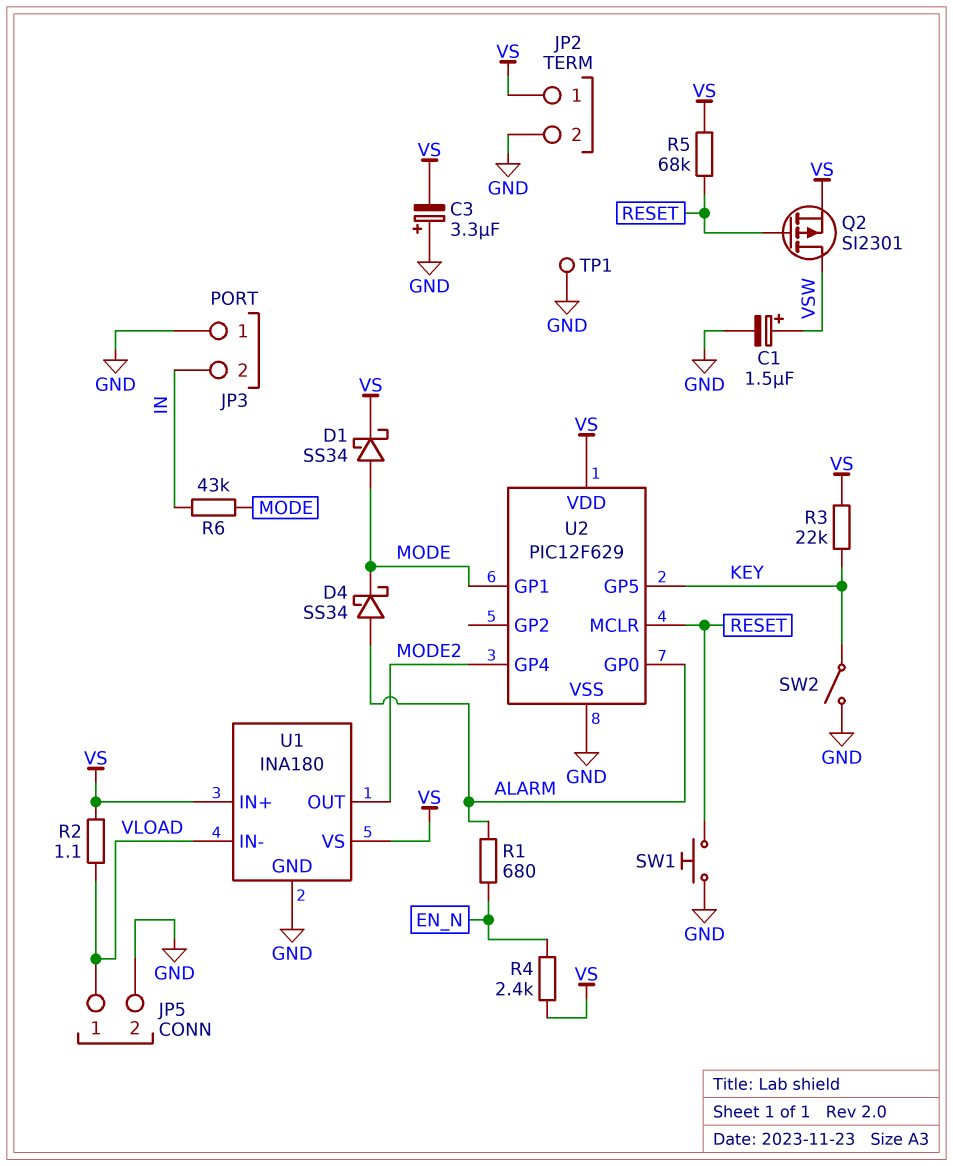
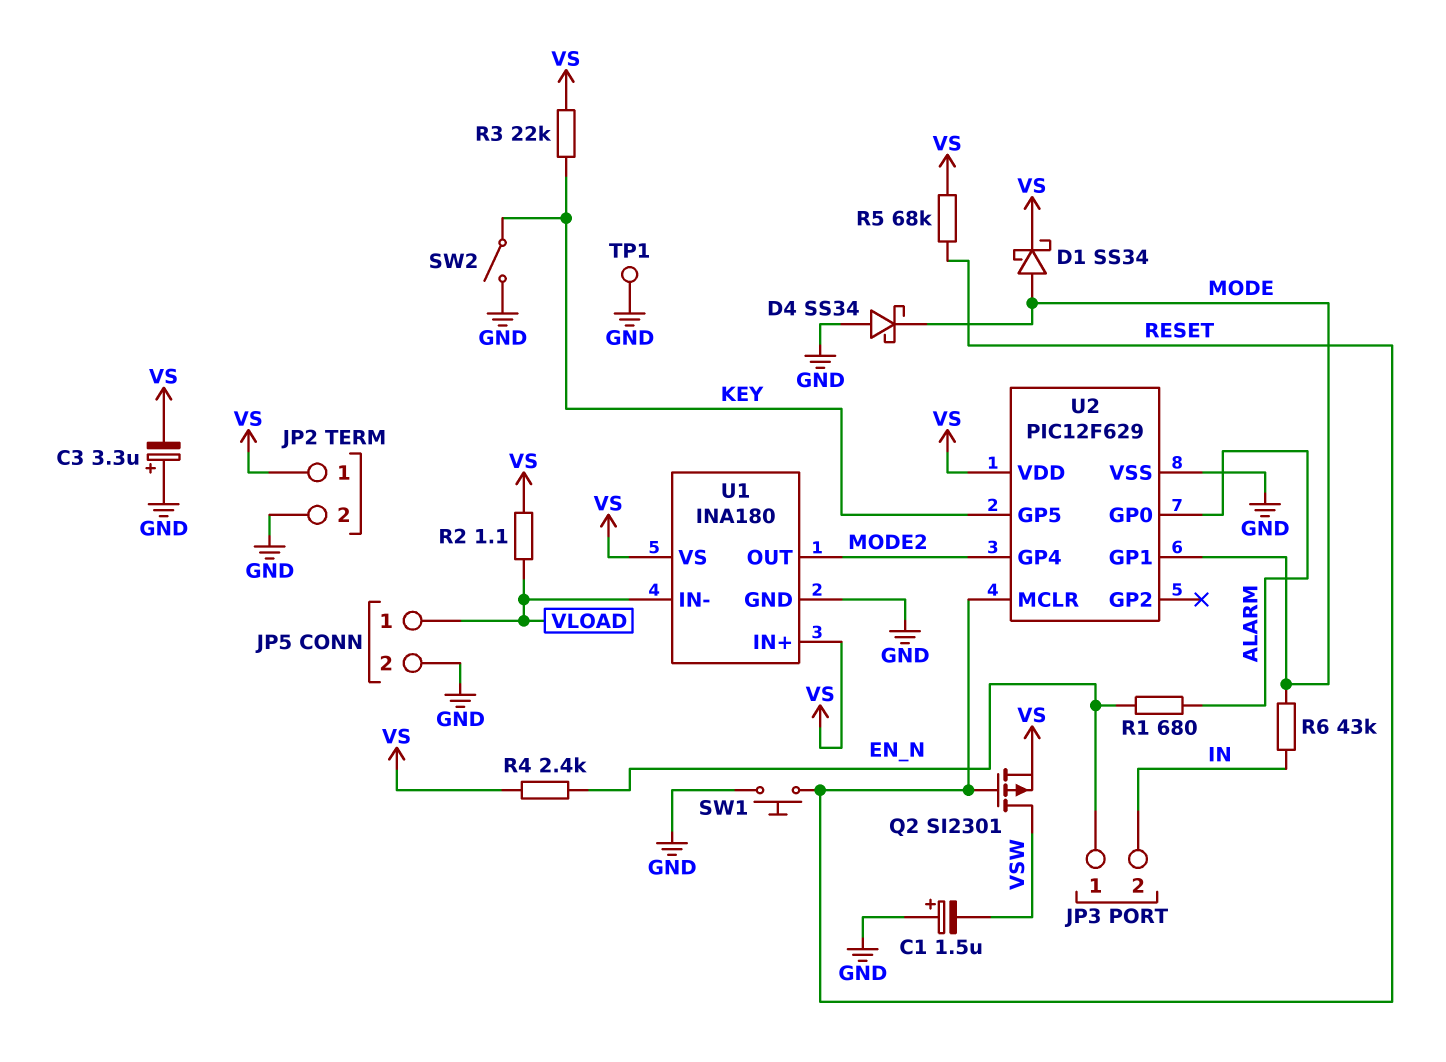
C1: 1.5uF (plus VSW, minus GND) -> 1.5uF (plus GND, minus VSW)
D4: schottky SS34 (A ALARM, K MODE) -> schottky SS34 (A GND, K MODE)
JP3 pin 1: GND -> EN_N

